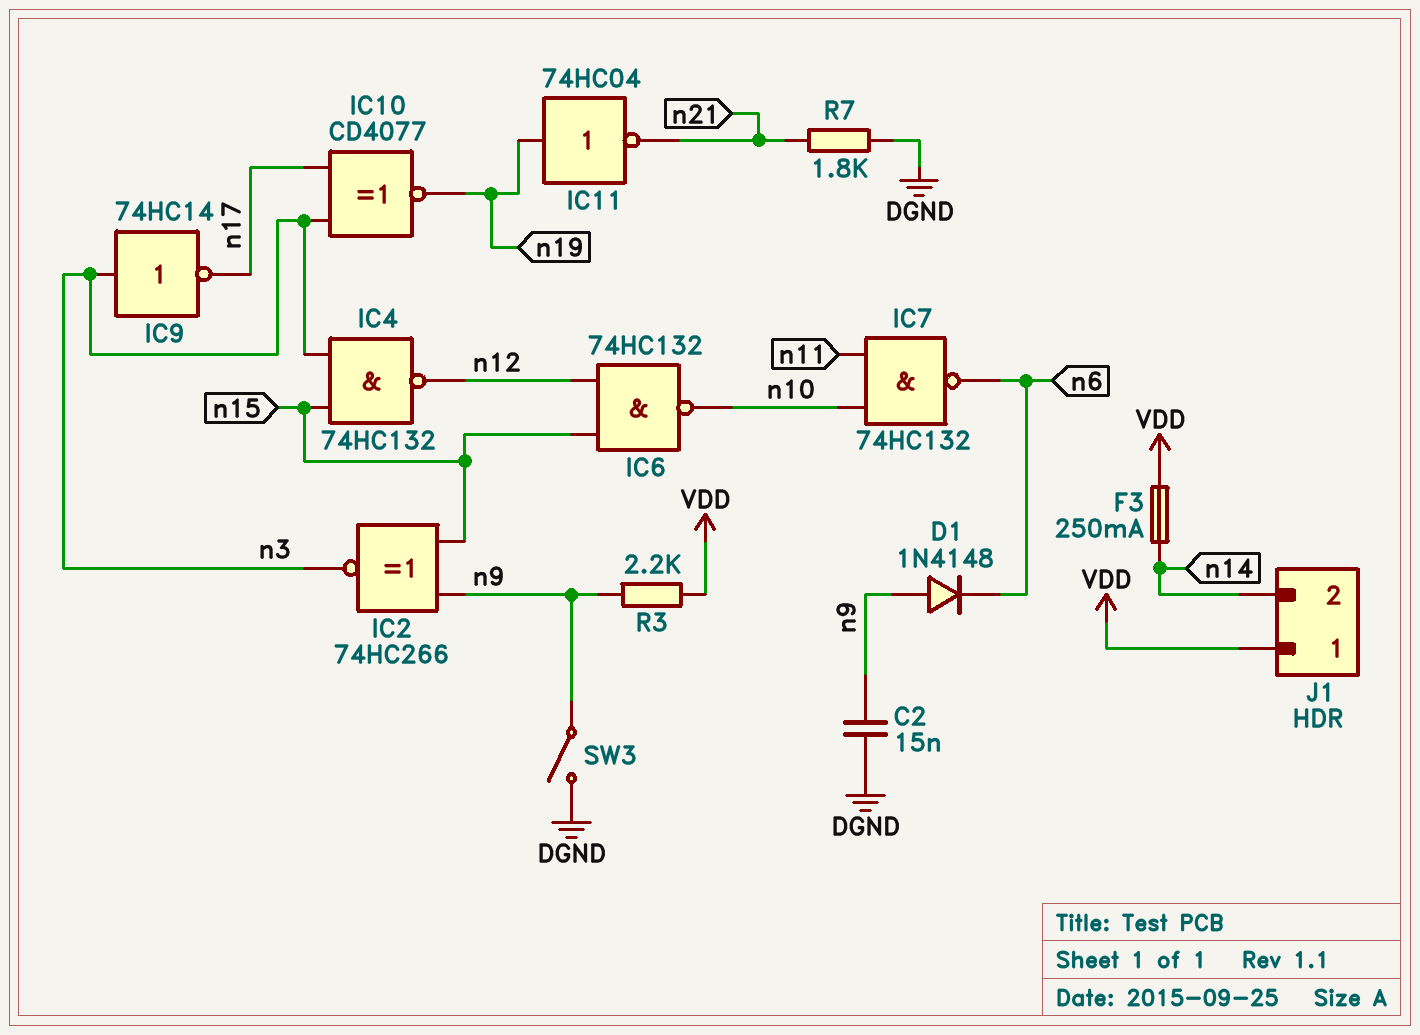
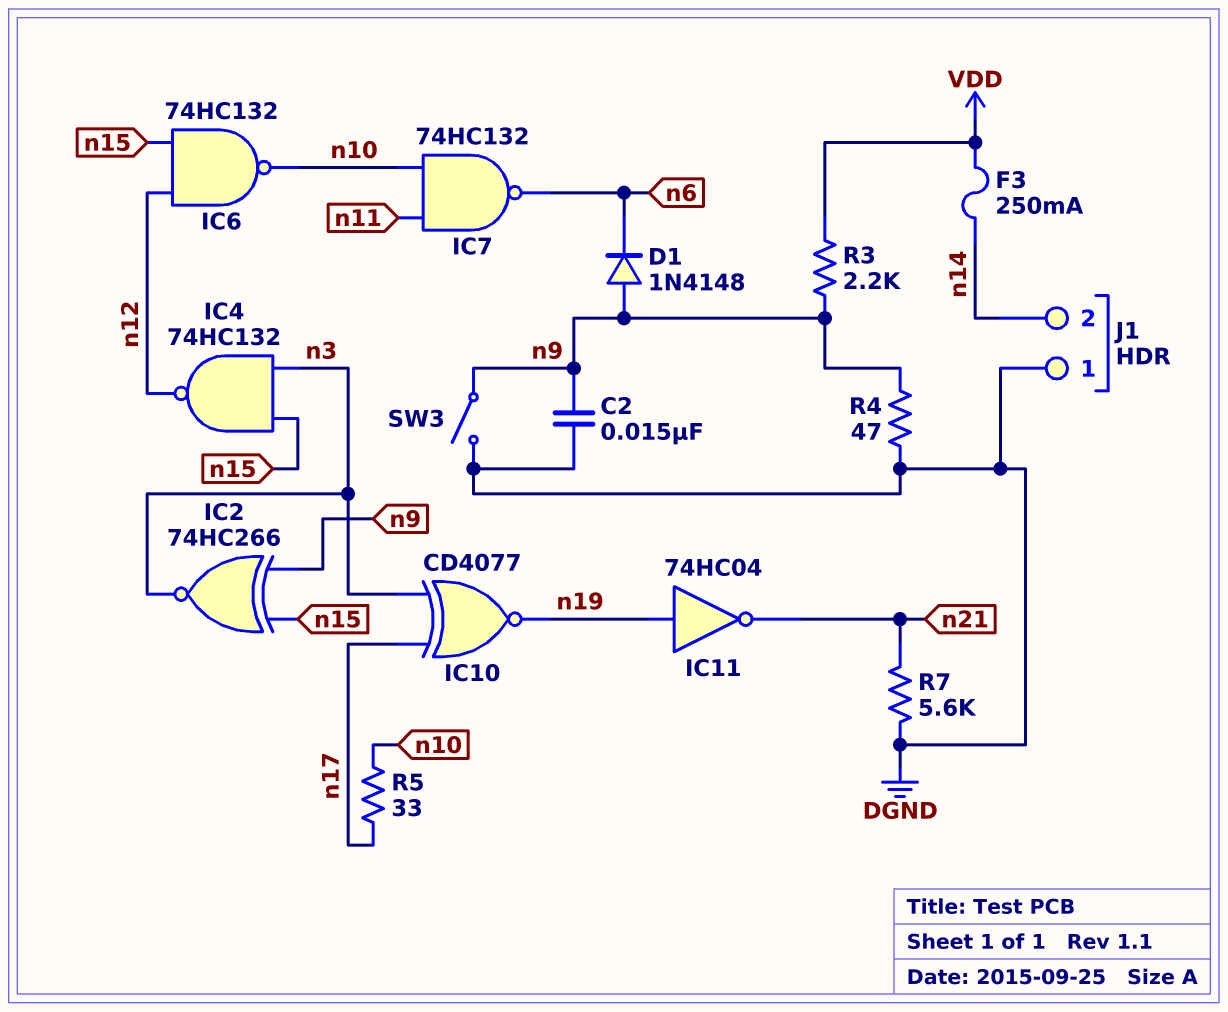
IC9: NOT 74HC14 (in n3, out n17) -> none
J1 pin 1: VDD -> DGND
R4: none -> 47 (DGND, n9)
R5: none -> 33 (n10, n17)
R7: 1.8k (DGND, n21) -> 5.6k (DGND, n21)

